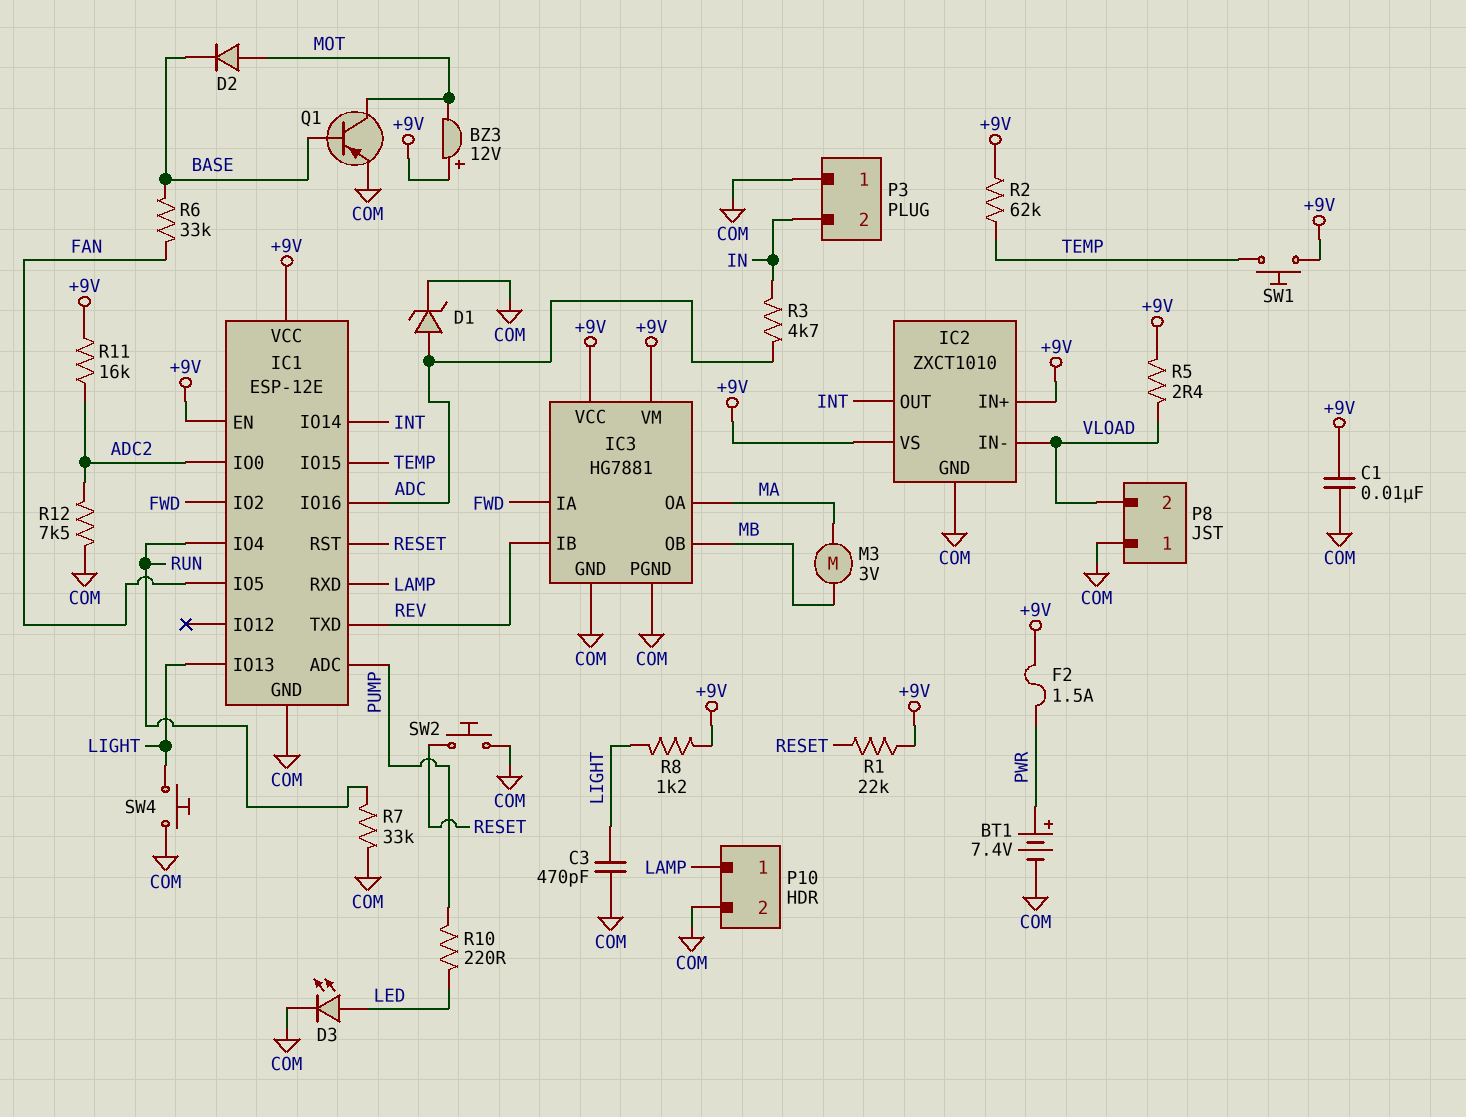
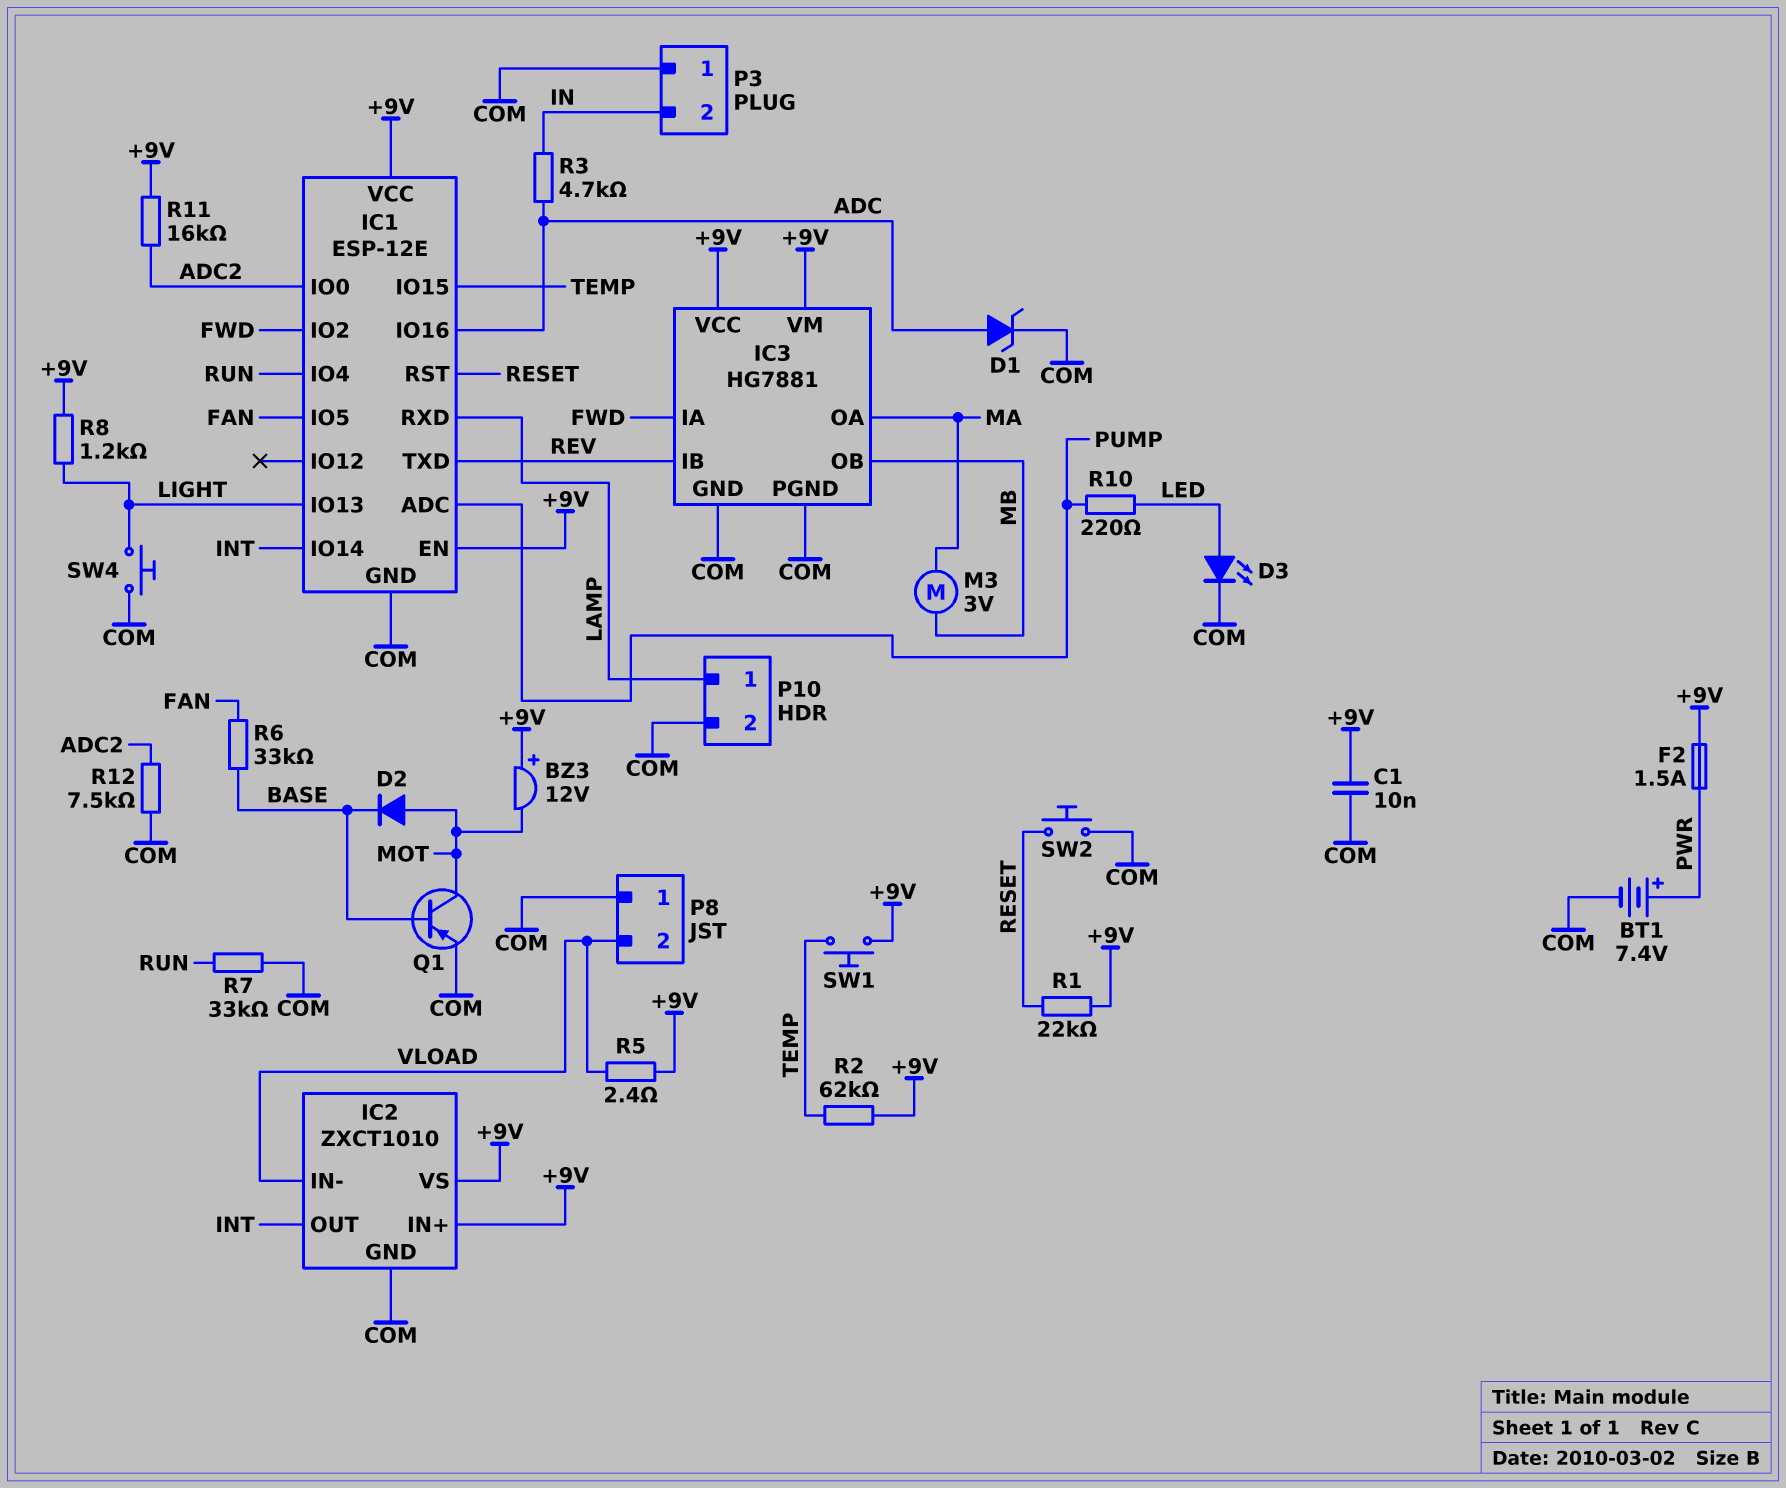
C3: 470pF (COM, LIGHT) -> none

